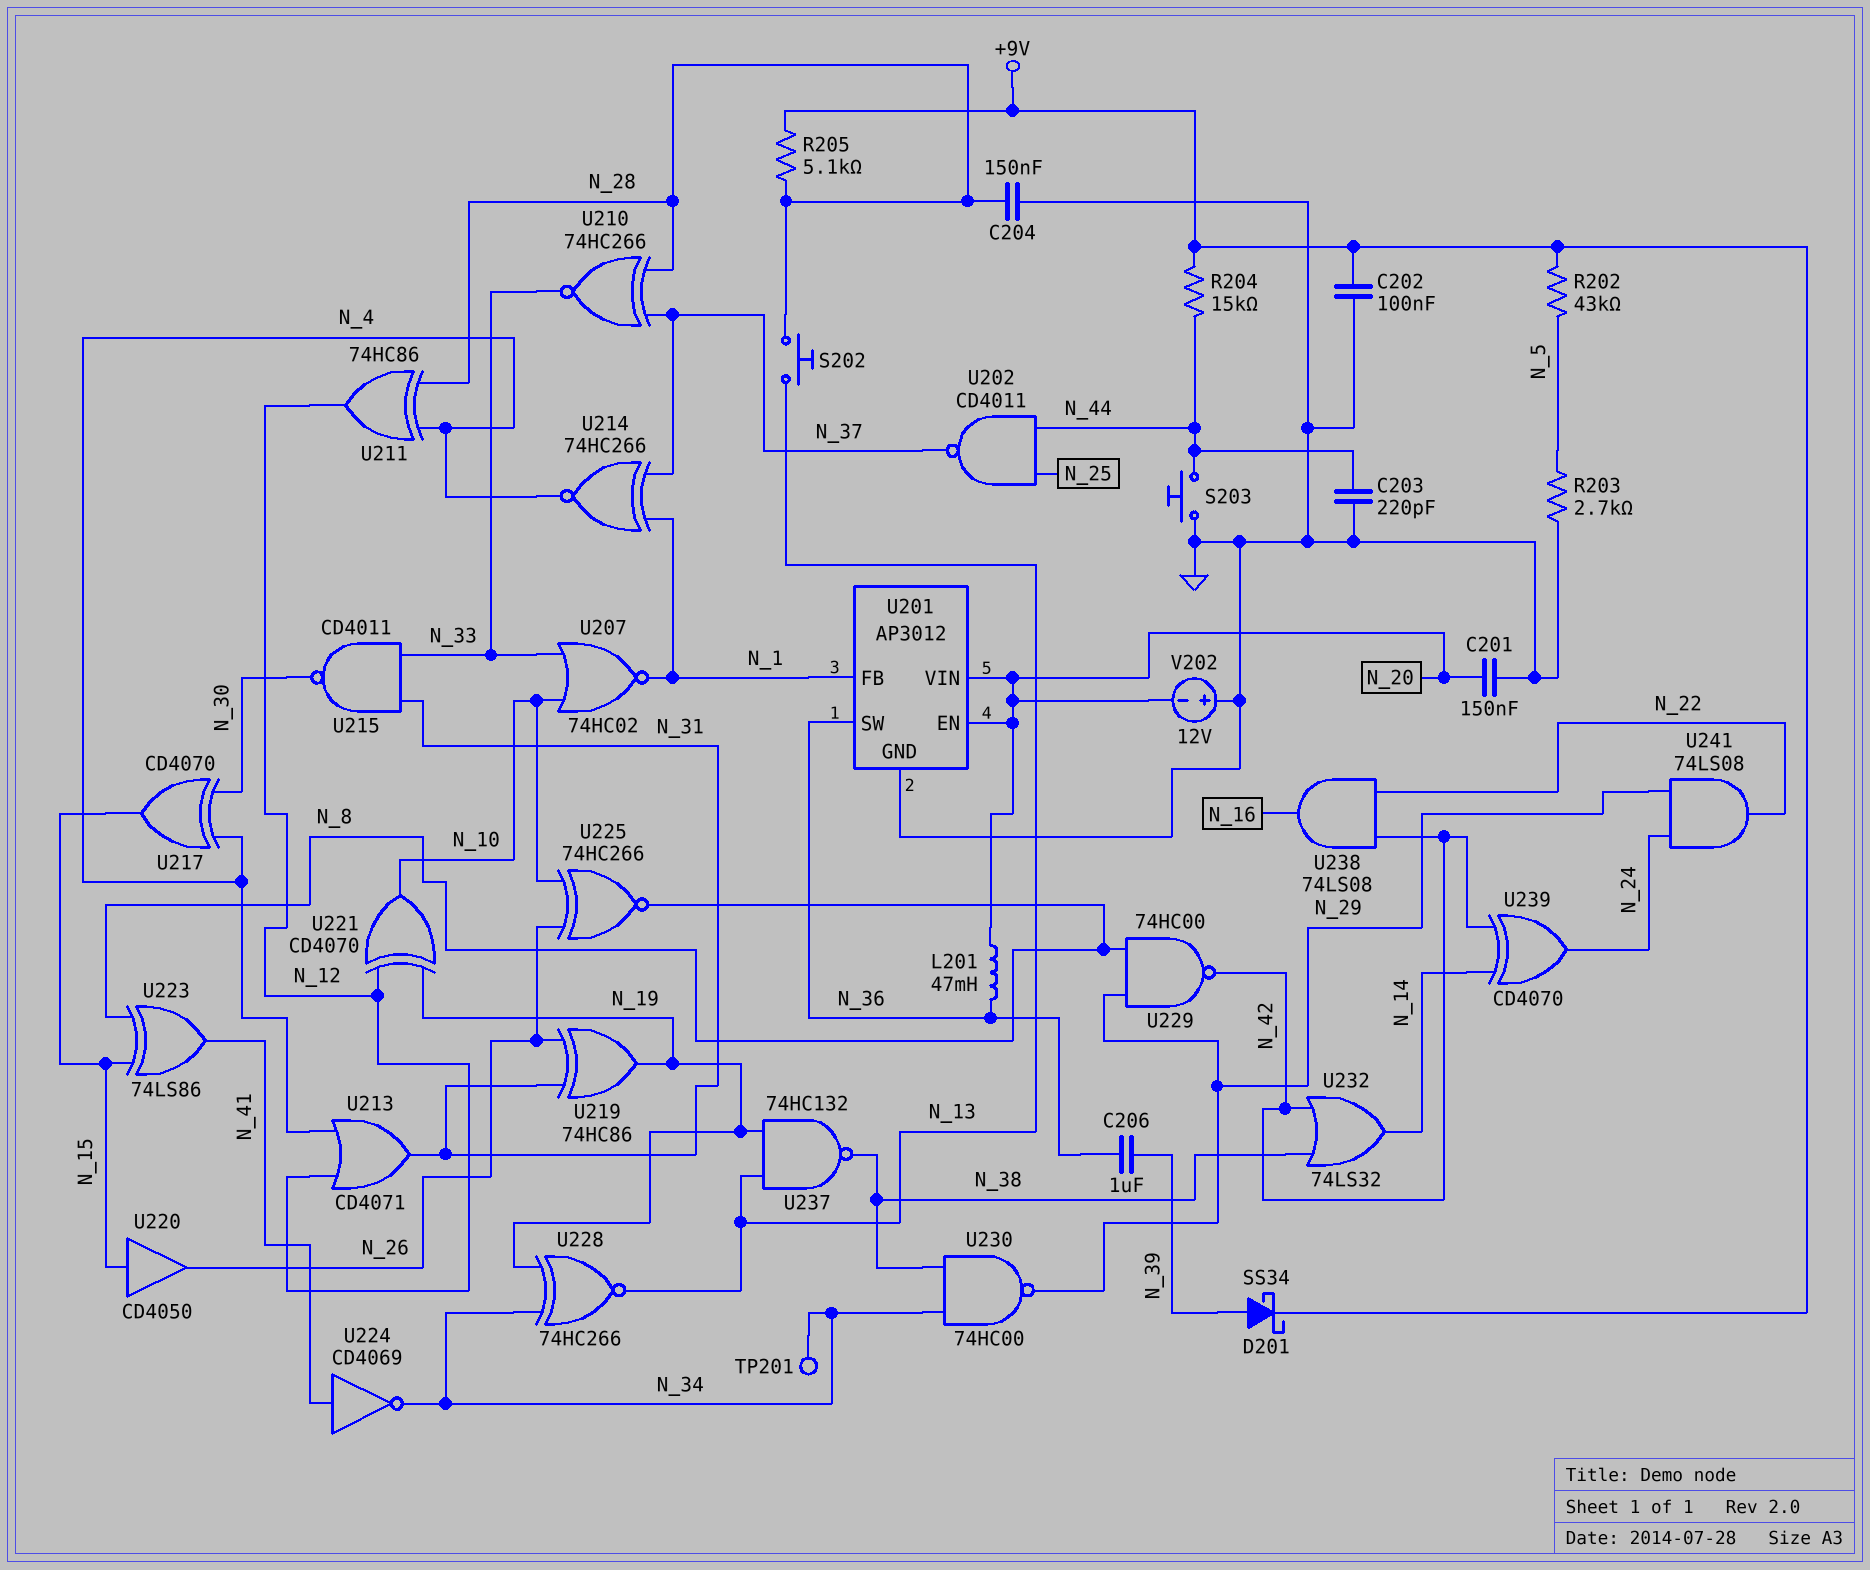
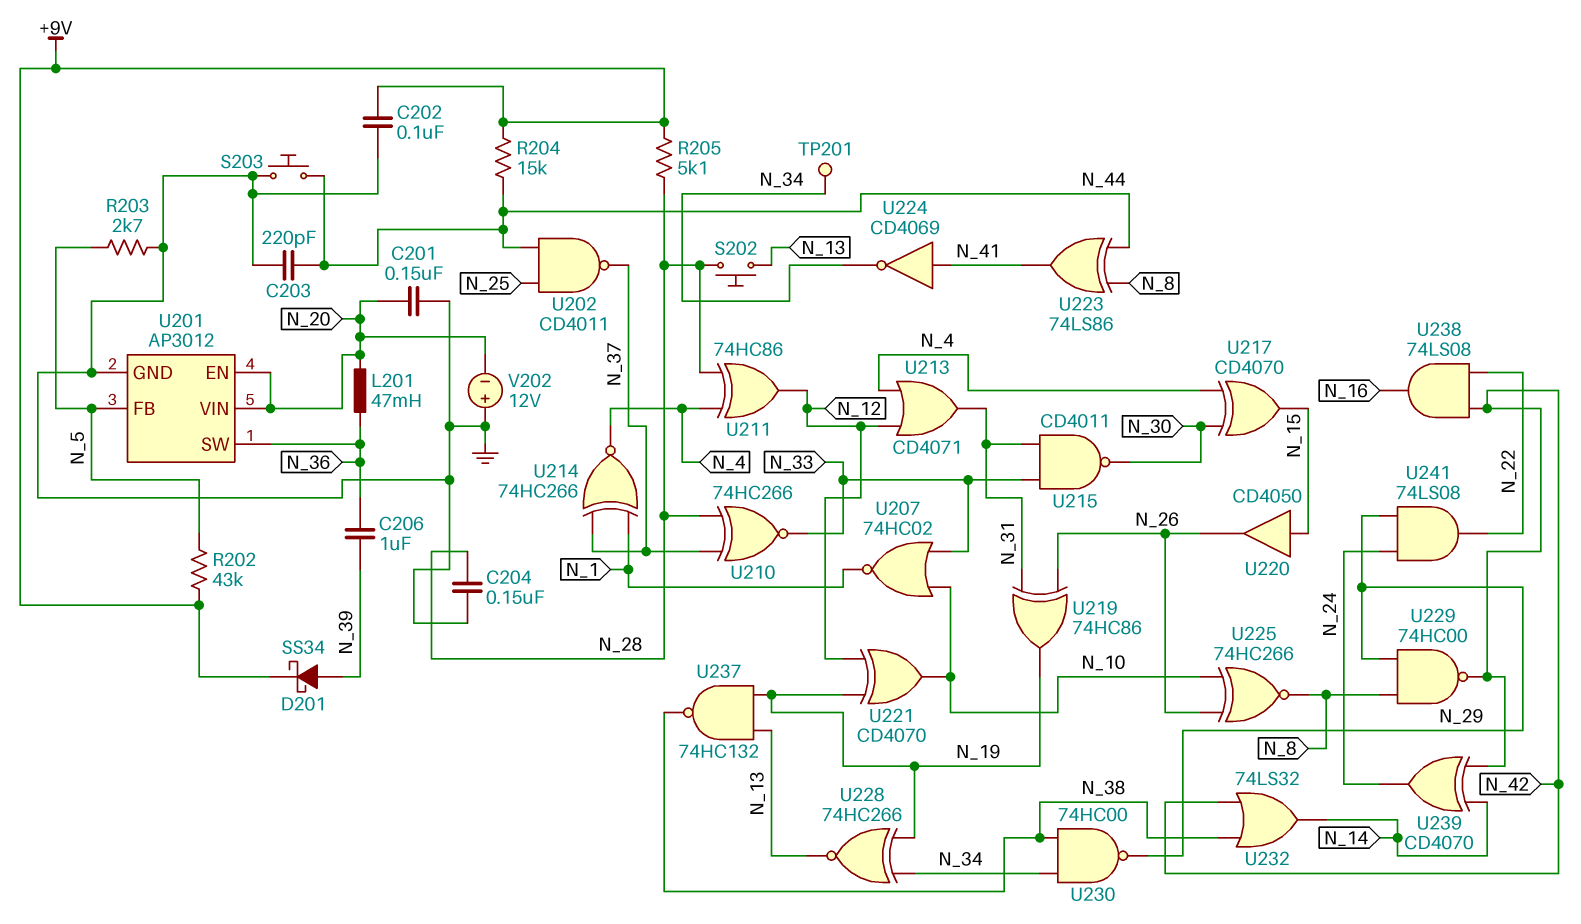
U201 pin FB: N_1 -> N_5
U223: XOR 74LS86 (in N_8, in N_15, out N_41) -> XOR 74LS86 (in N_8, in N_44, out N_41)

